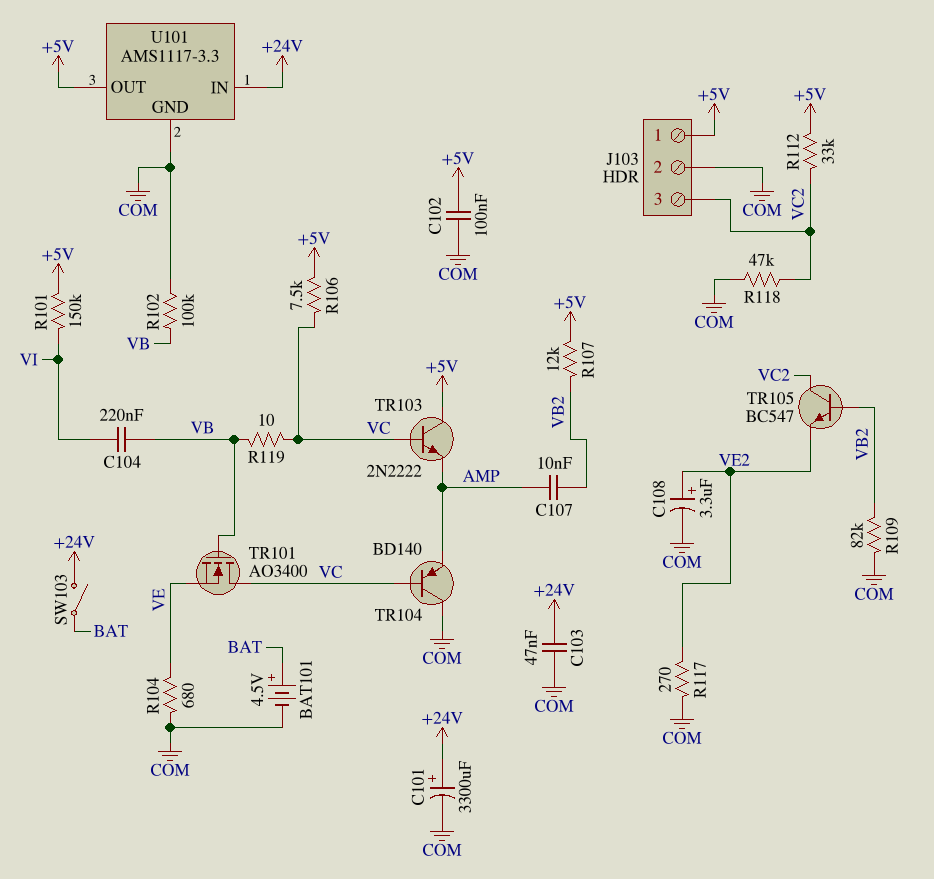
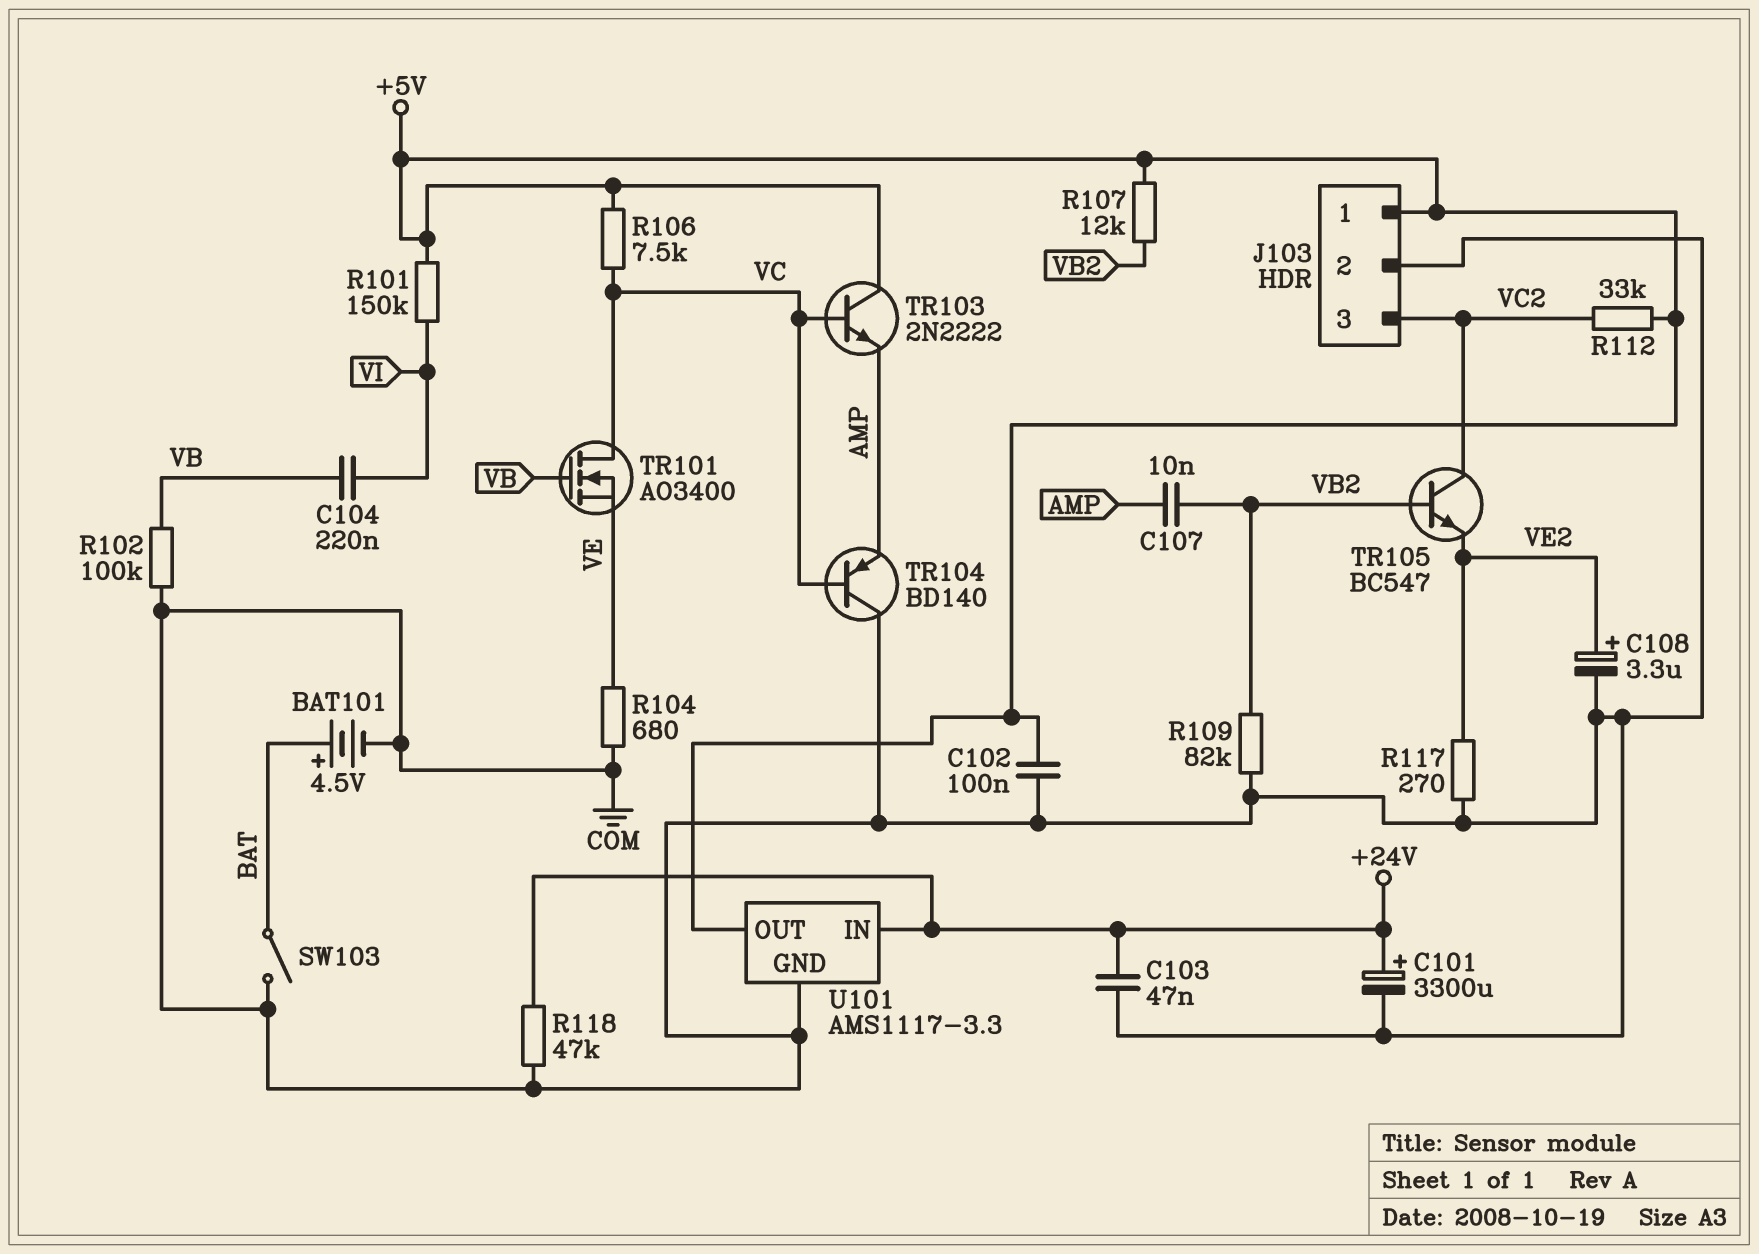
R118: 47k (COM, VC2) -> 47k (+24V, COM)
R119: 10 (VB, VC) -> none
SW103: switch (+24V, BAT) -> switch (BAT, COM)

